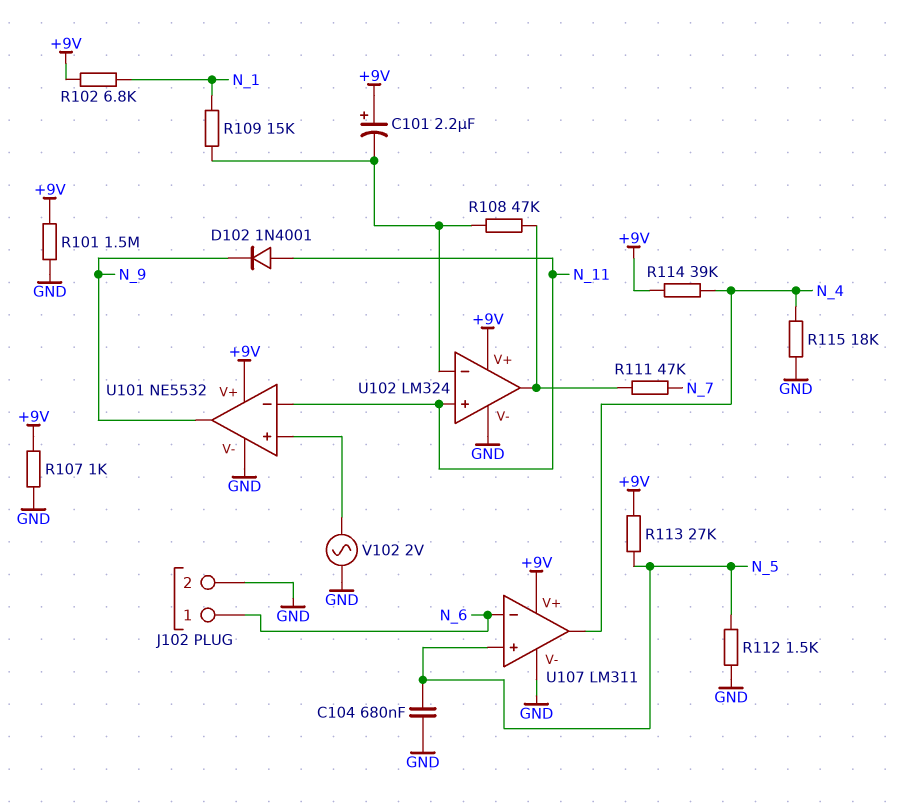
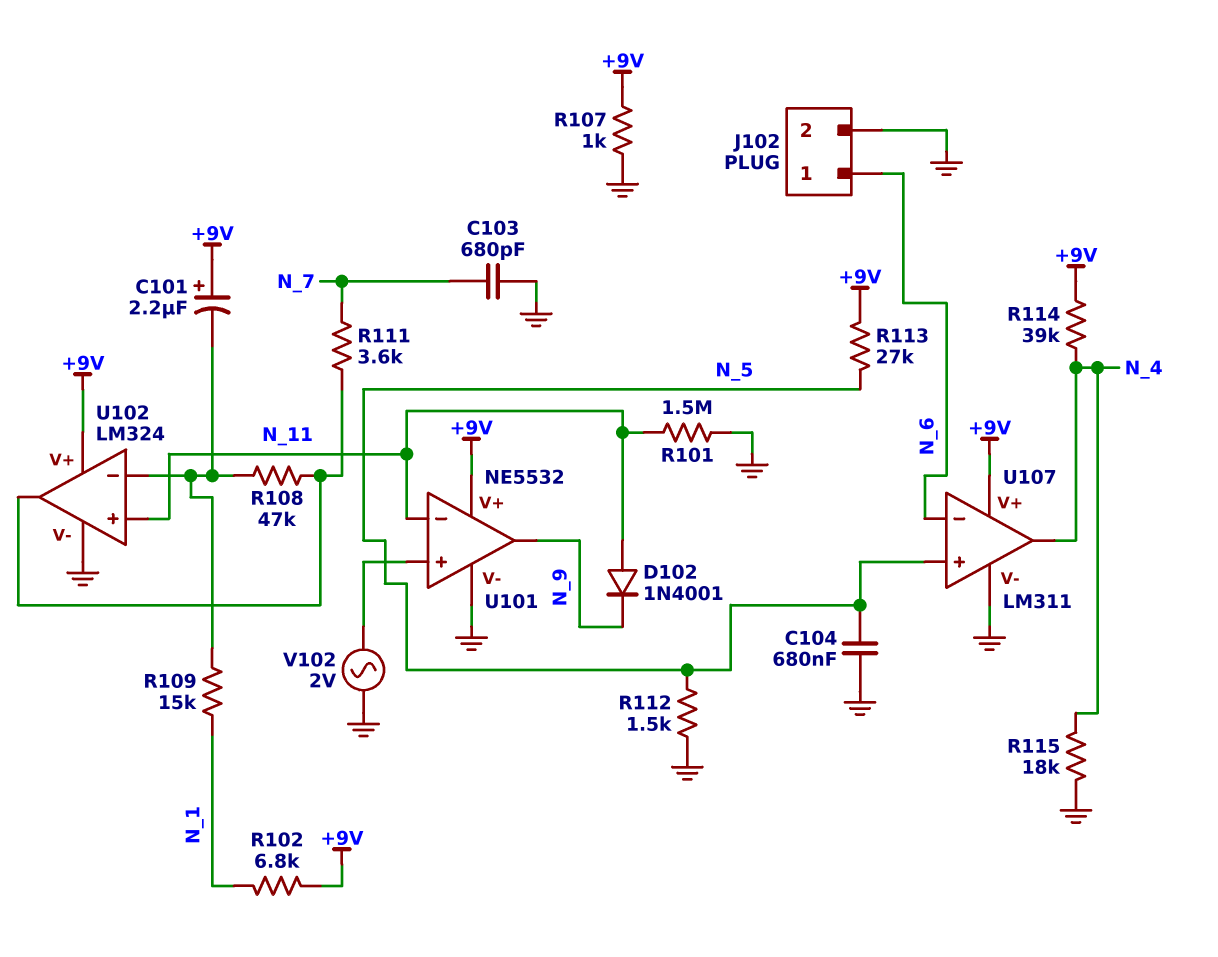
C103: none -> 680pF (GND, N_7)
R101: 1.5M (+9V, GND) -> 1.5M (GND, N_11)
R111: 47k (N_7, U102/out) -> 3.6k (N_7, U102/out)

